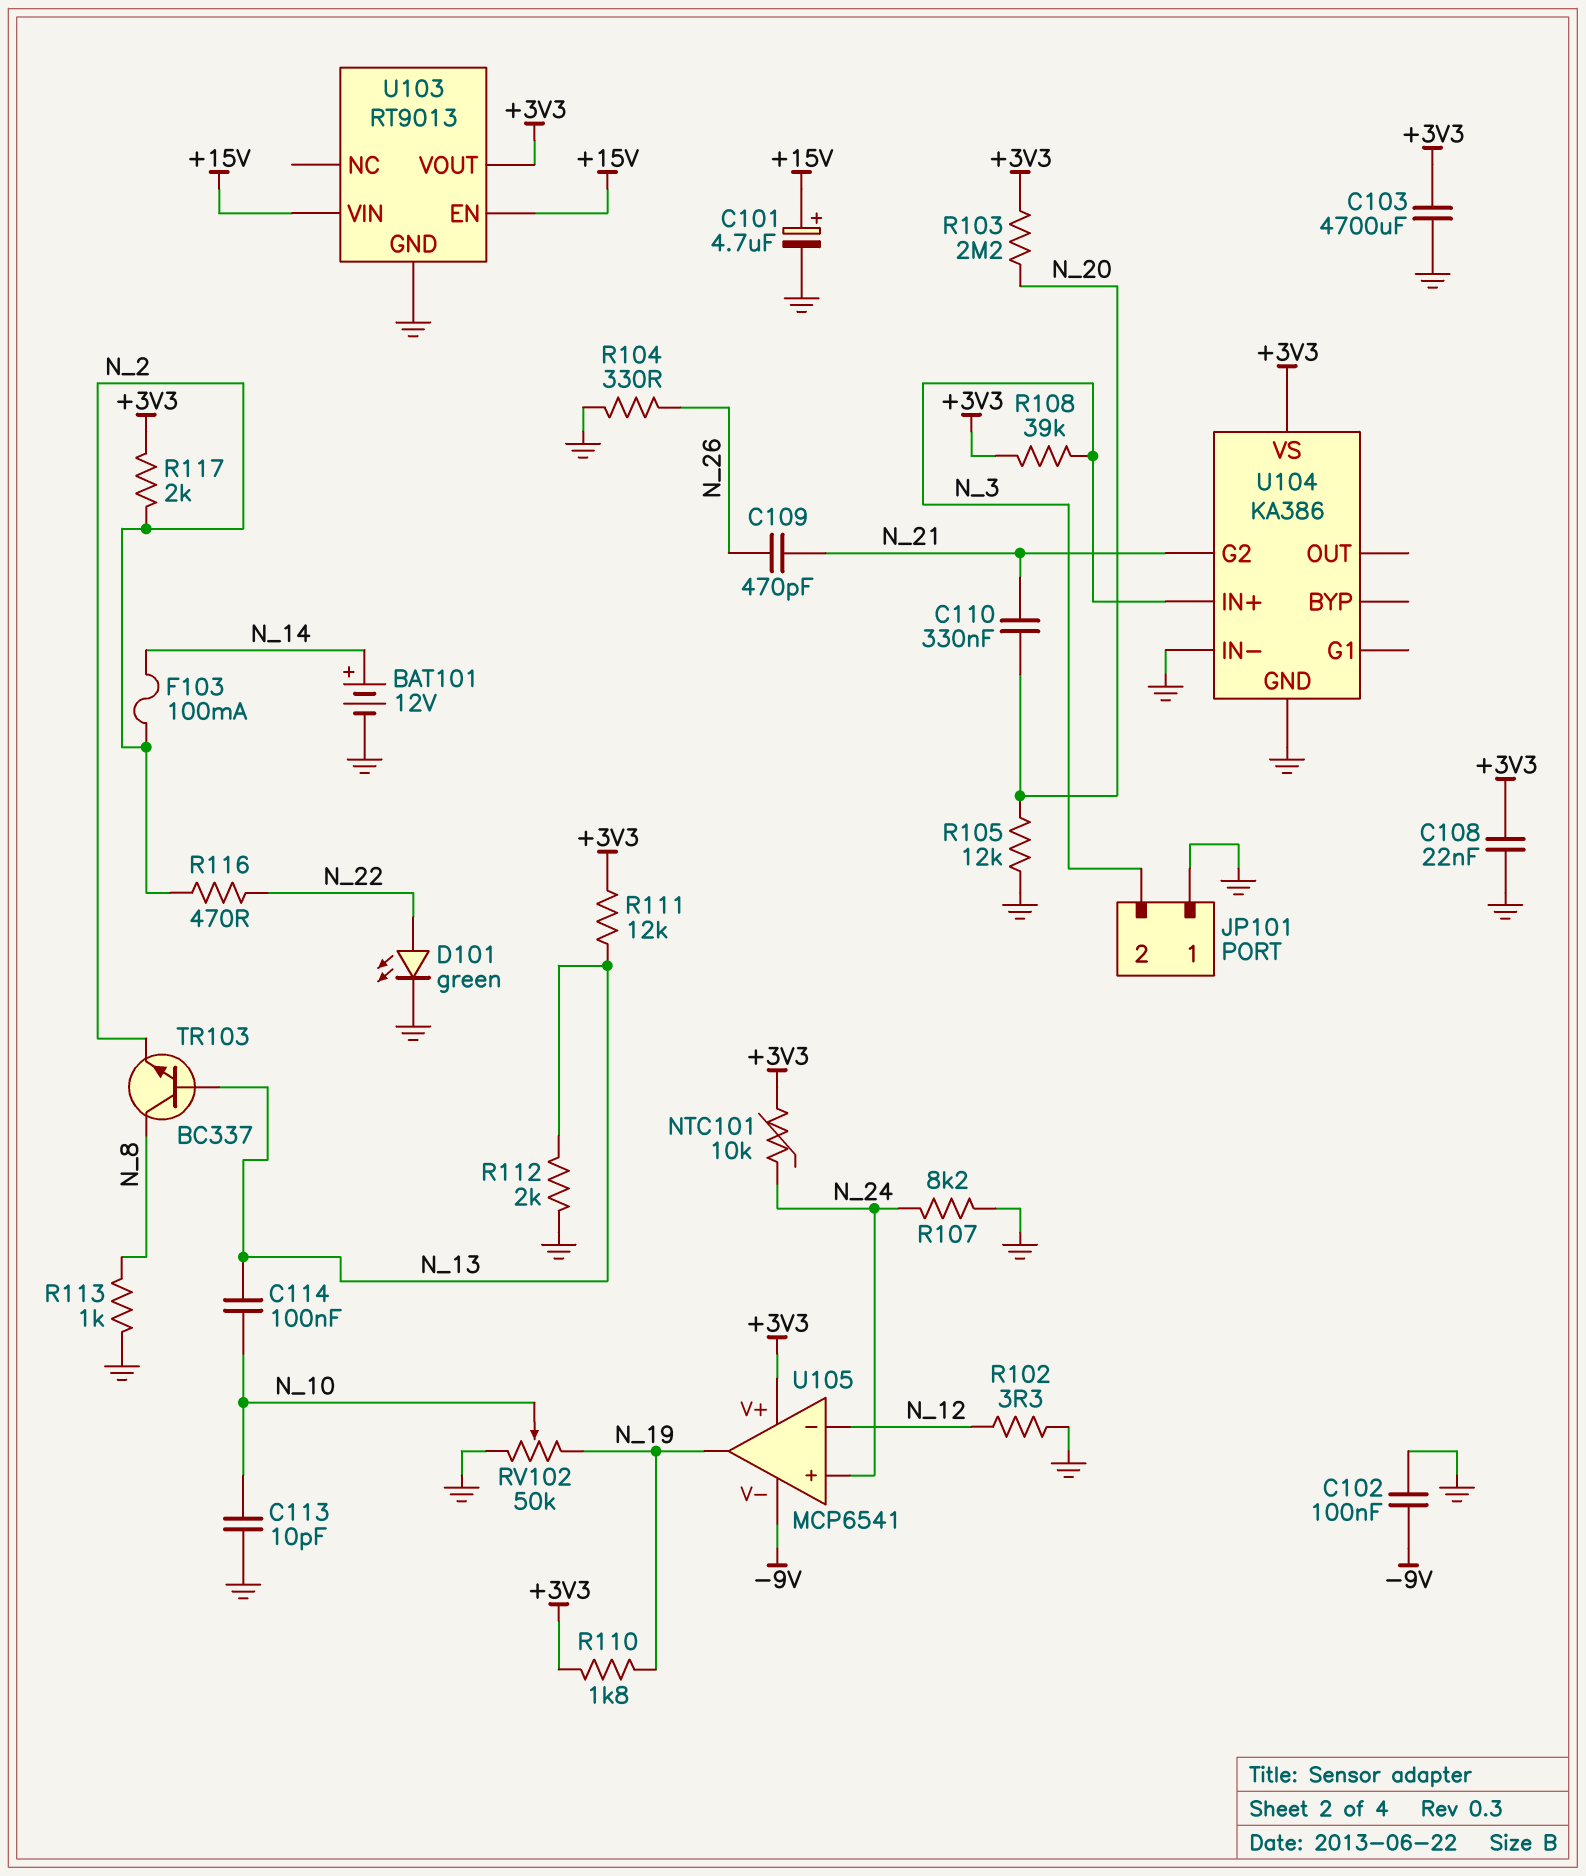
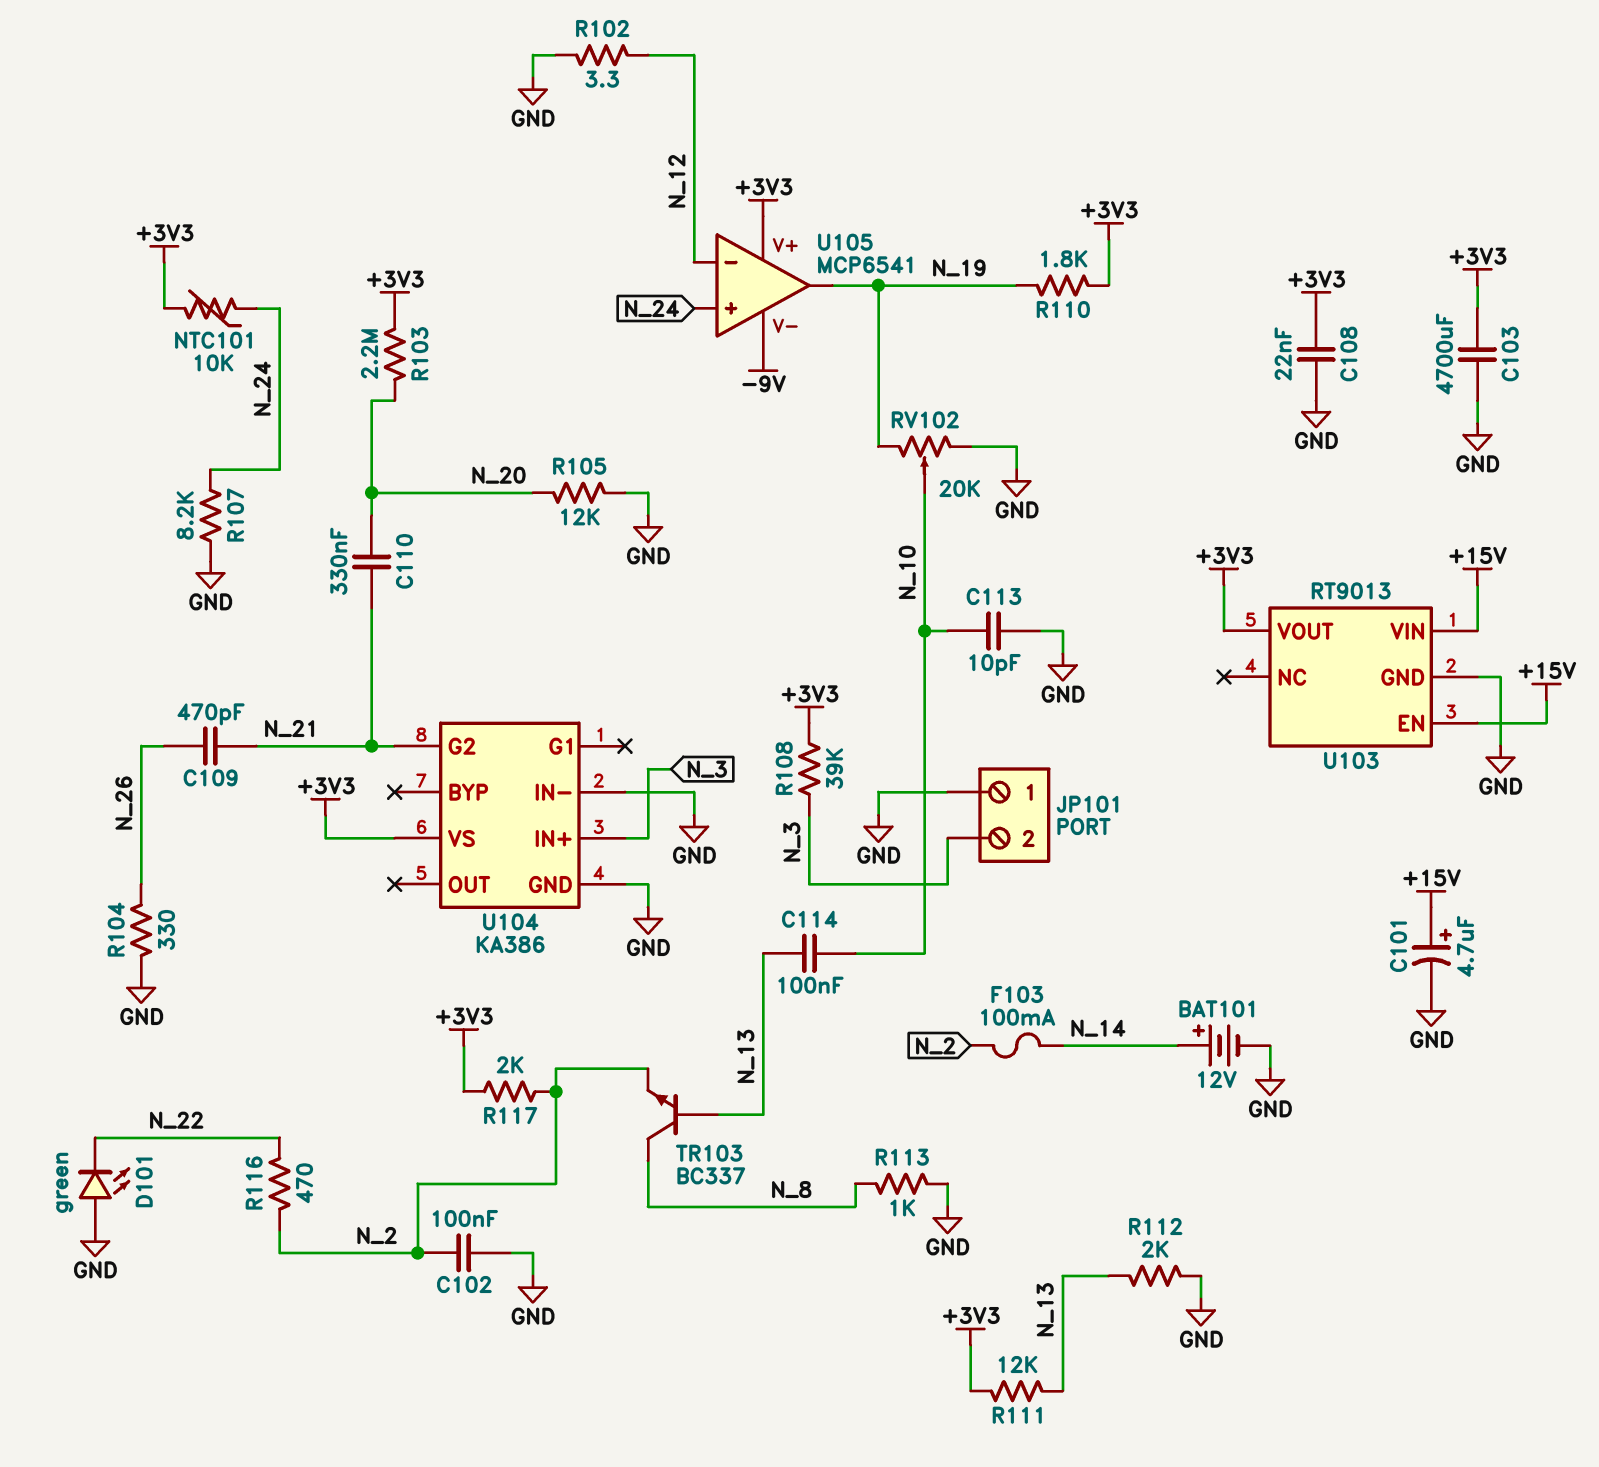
C102: 100nF (-9V, GND) -> 100nF (GND, N_2)
D101: LED green (A N_22, K GND) -> LED green (A GND, K N_22)
RV102: 50k (GND, N_19, wiper N_10) -> 20k (GND, N_19, wiper N_10)

